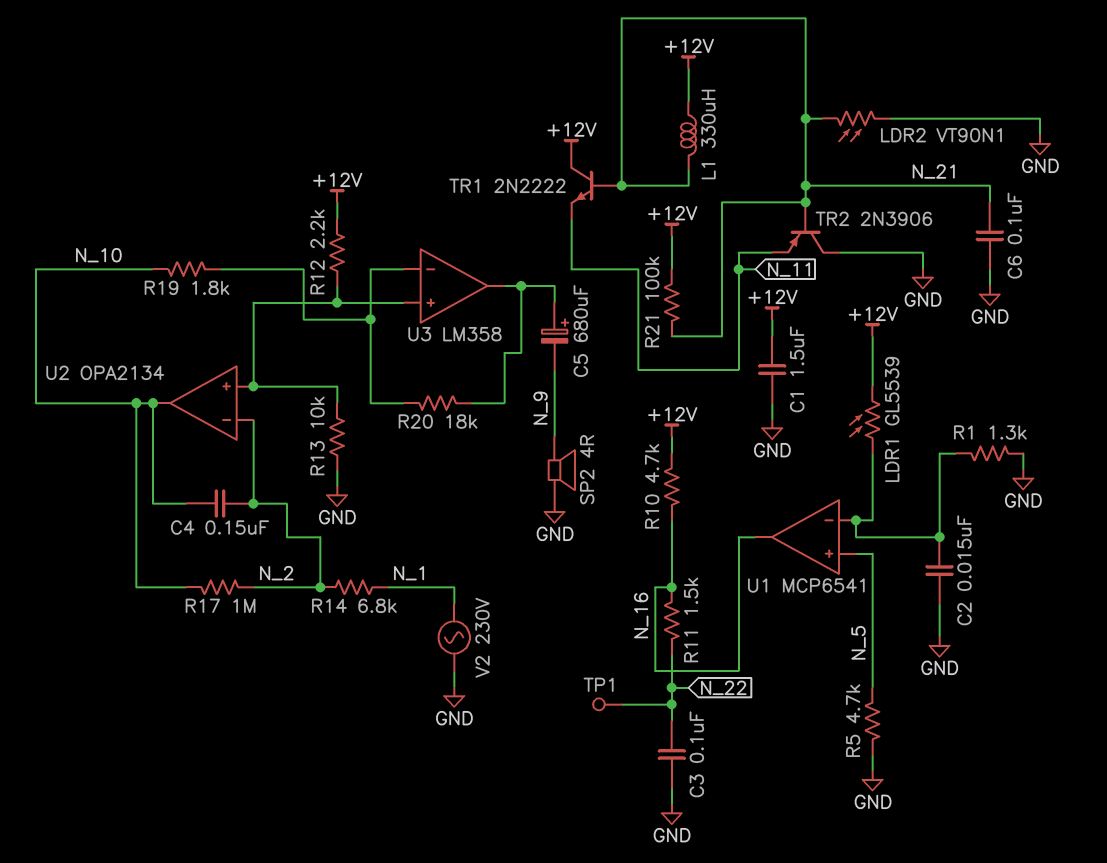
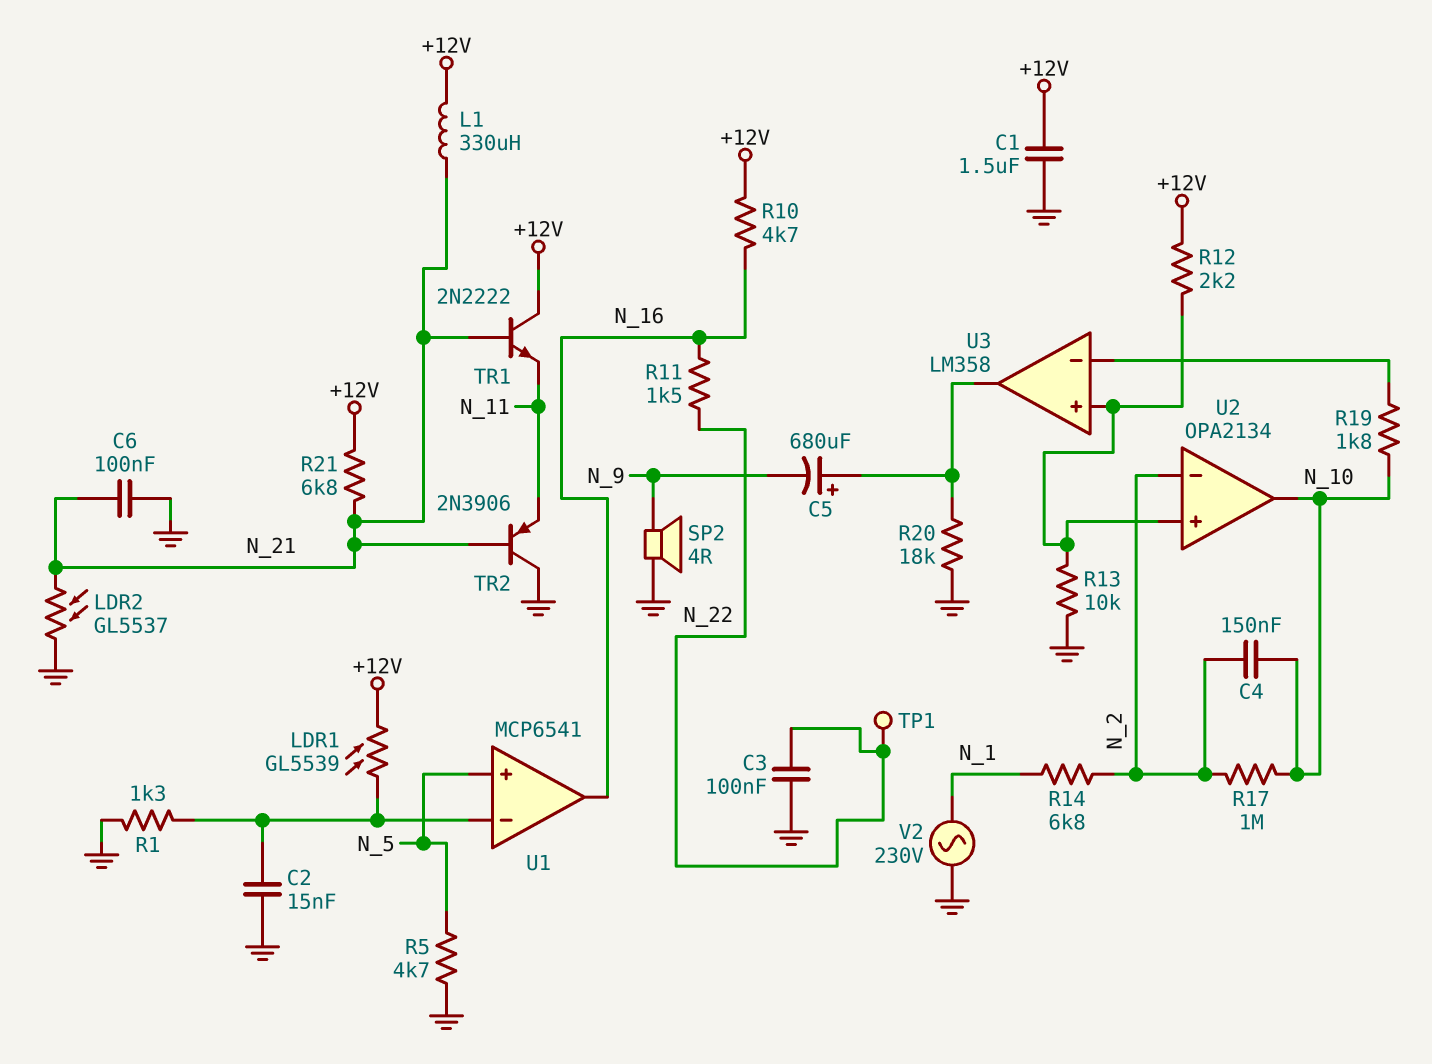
LDR2: VT90N1 (GND, N_21) -> GL5537 (GND, N_21)
R20: 18k (U3/in-, U3/out) -> 18k (GND, U3/out)
R21: 100k (+12V, N_21) -> 6.8k (+12V, N_21)

